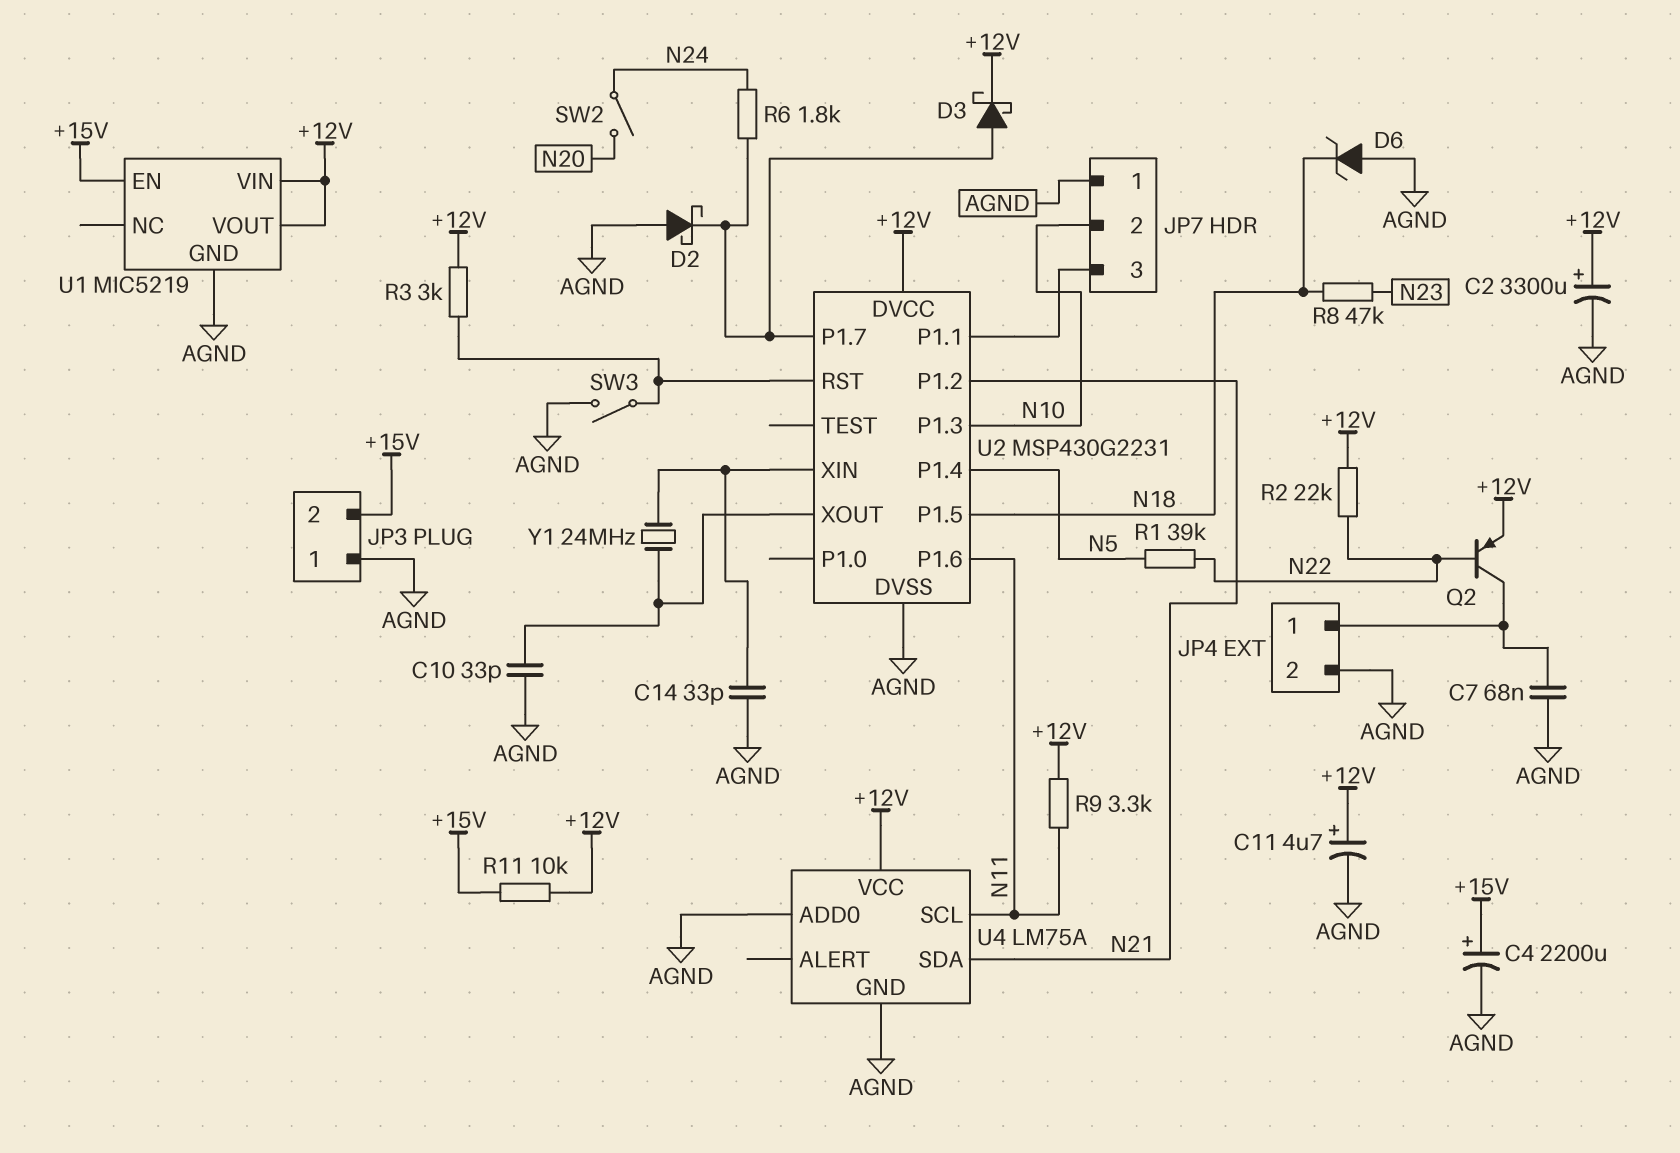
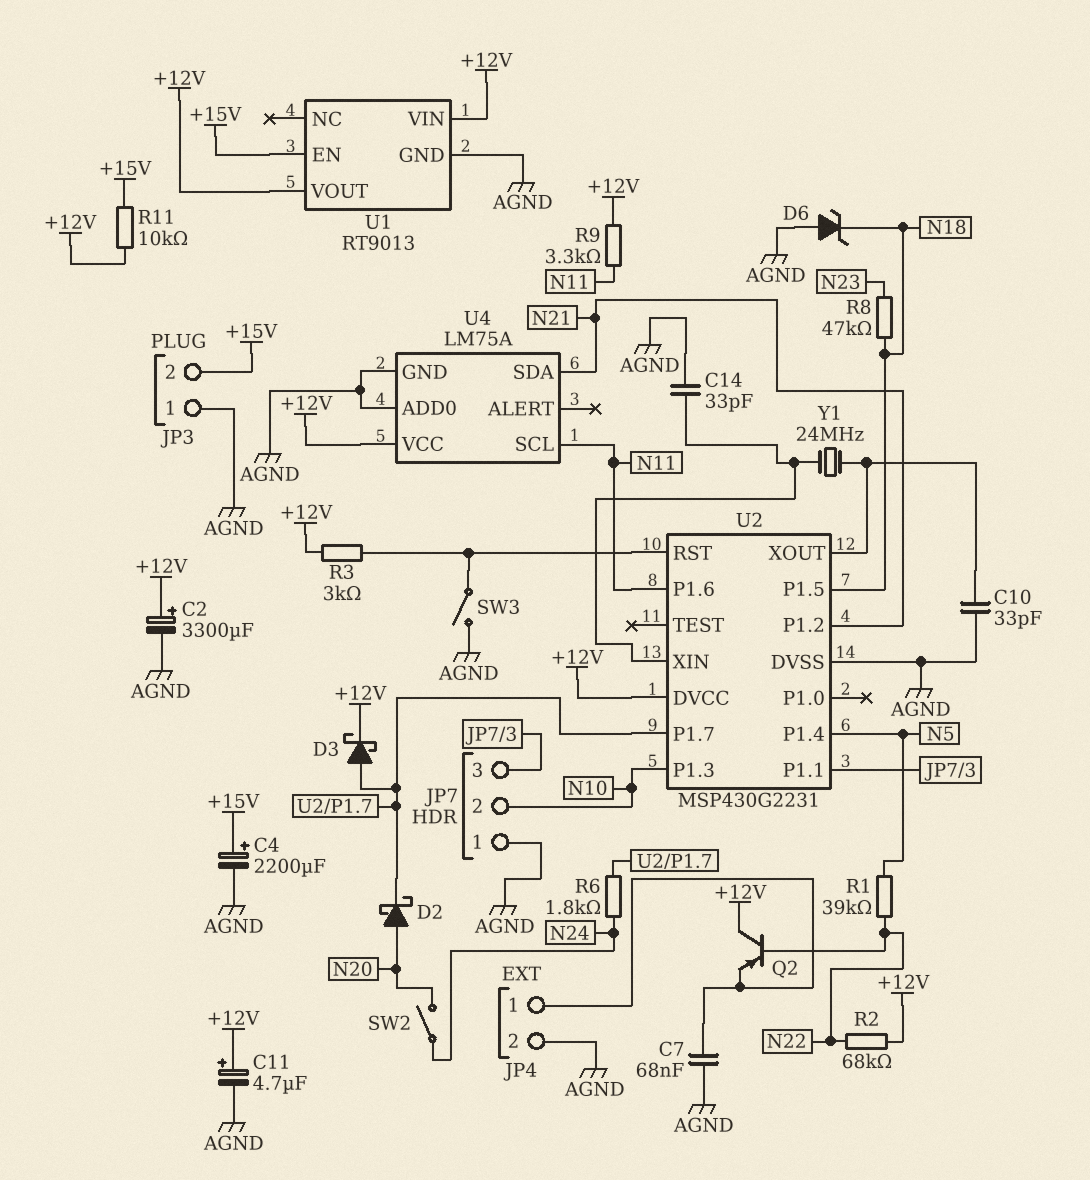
D2: schottky (A AGND, K U2/P1.7) -> schottky (A N20, K U2/P1.7)
Q2: PNP (B N22, C JP4/1, E +12V) -> PNP (B N22, C +12V, E JP4/1)
R2: 22k (+12V, N22) -> 68k (+12V, N22)
U1: MIC5219 -> RT9013

